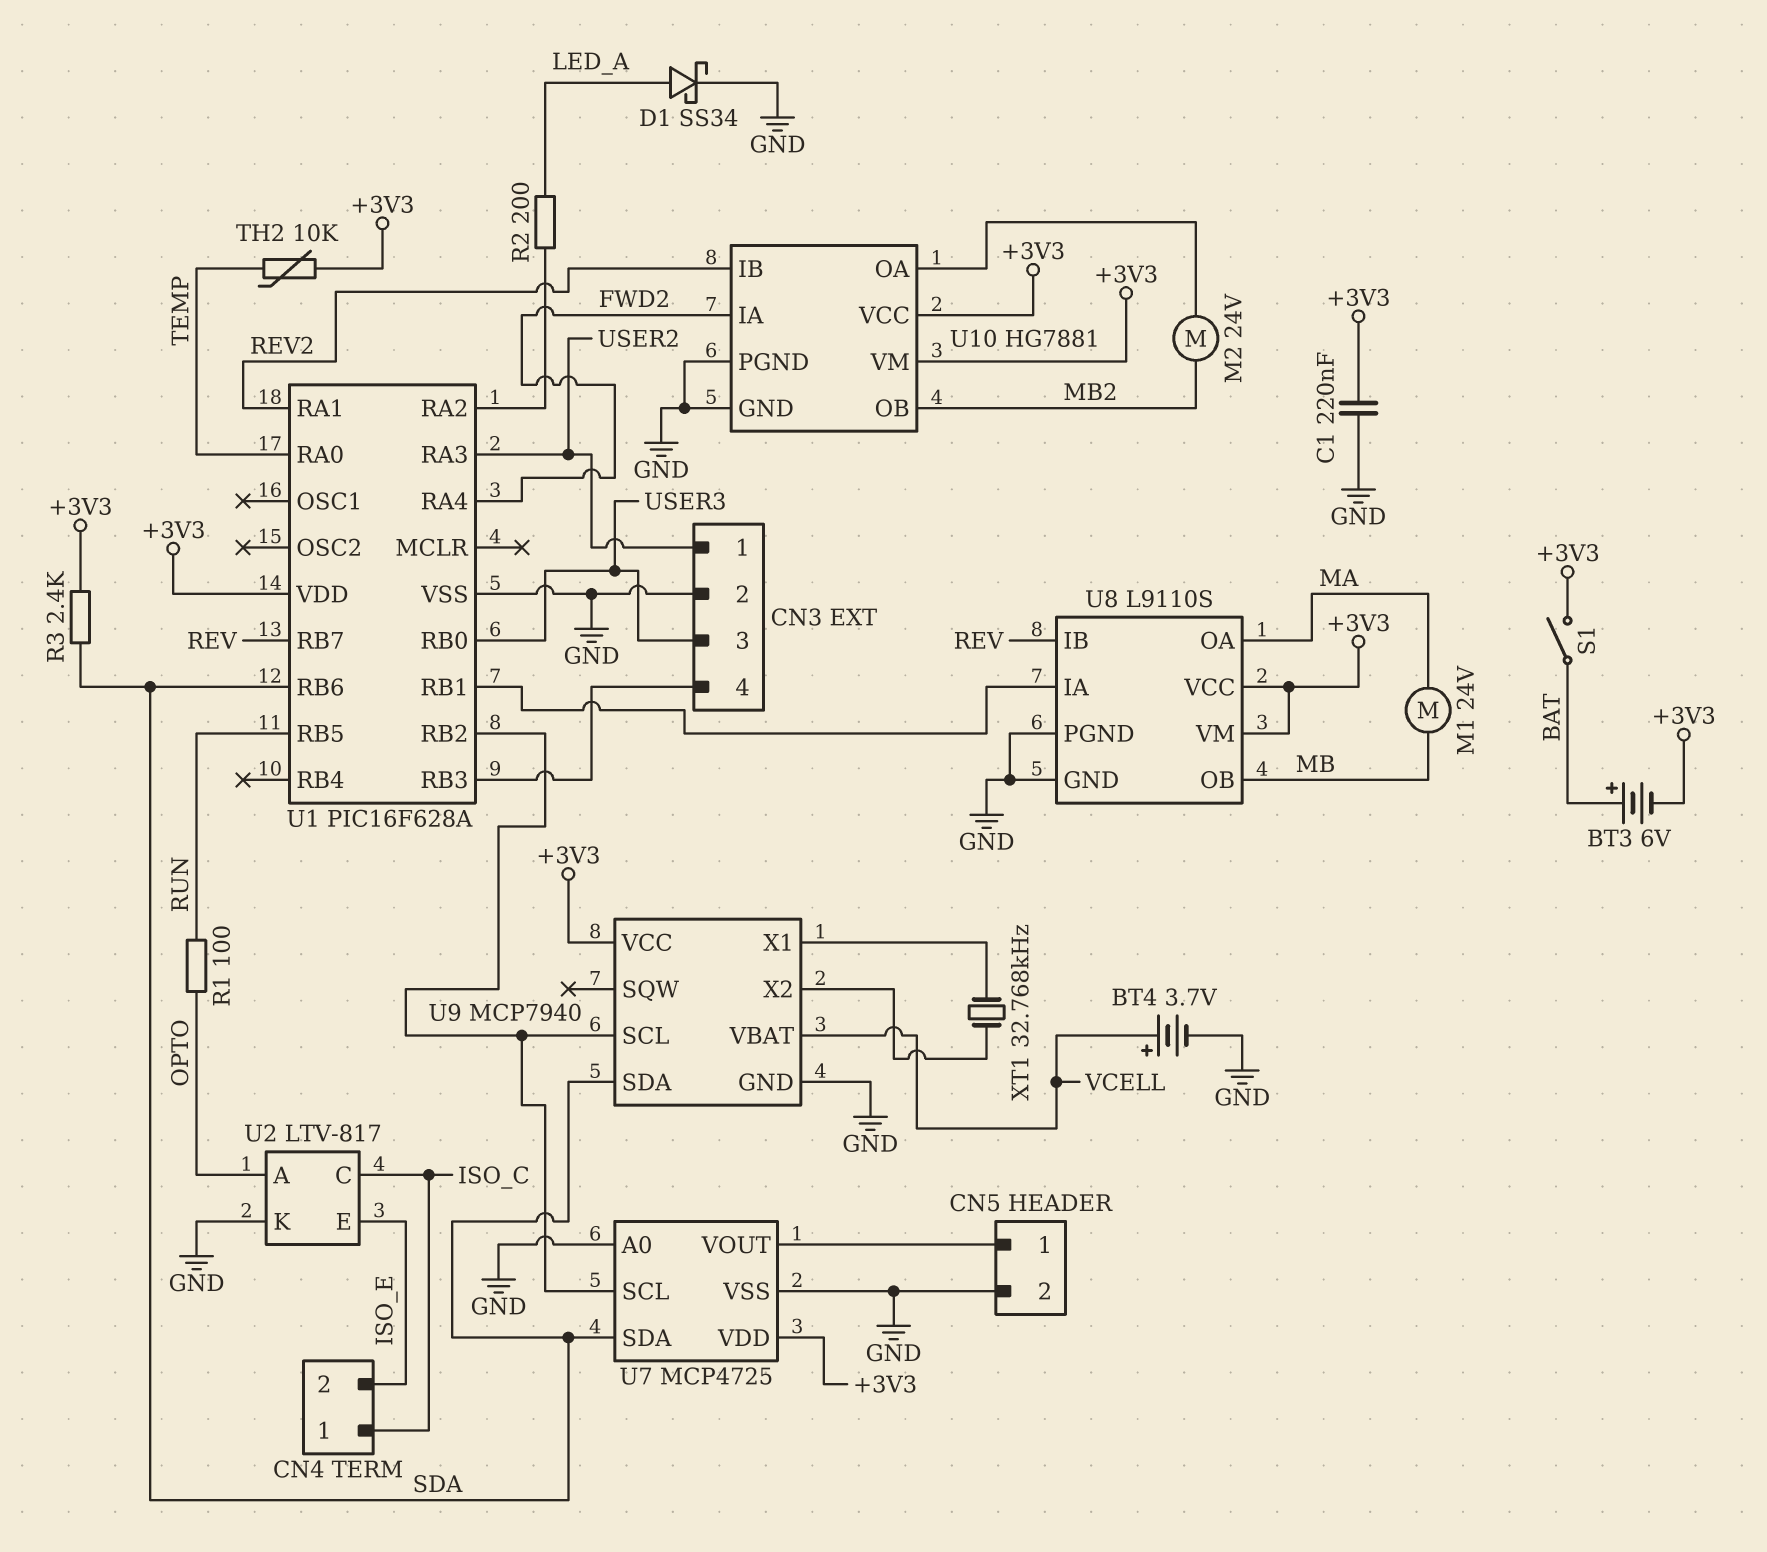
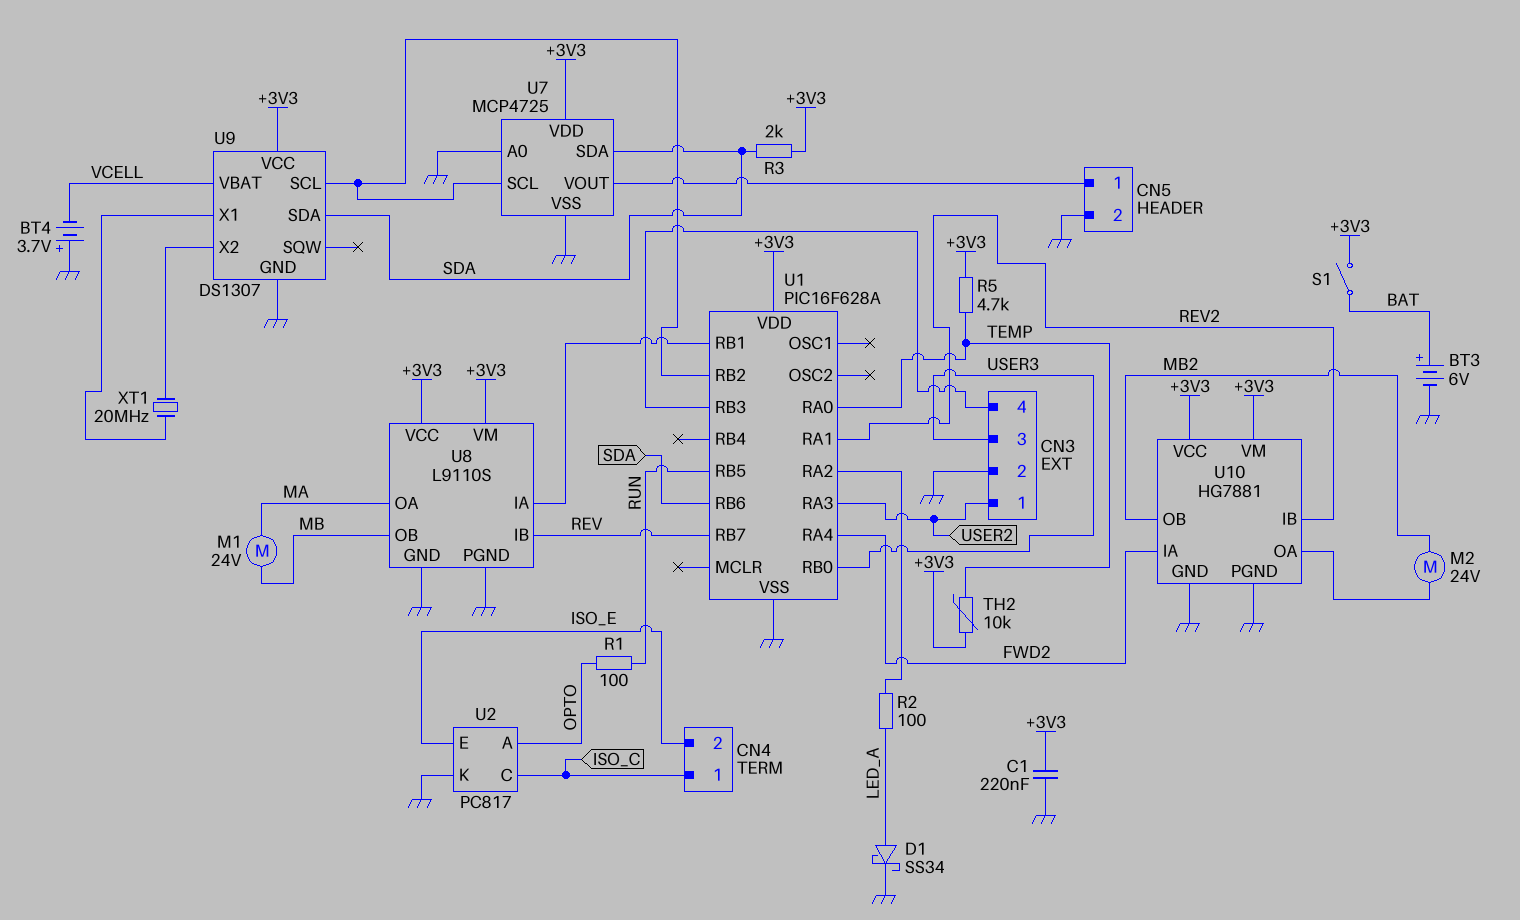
BT3: 6V (plus BAT, minus +3V3) -> 6V (plus BAT, minus GND)
BT4: 3.7V (plus VCELL, minus GND) -> 3.7V (plus GND, minus VCELL)
R2: 200 (LED_A, U1/RA2) -> 100 (LED_A, U1/RA2)
R3: 2.4k (+3V3, SDA) -> 2k (+3V3, SDA)
R5: none -> 4.7k (+3V3, TEMP)
U2: LTV-817 -> PC817
U9: MCP7940 -> DS1307
XT1: 32.768kHz (U9/X1, U9/X2) -> 20MHz (U9/X1, U9/X2)

